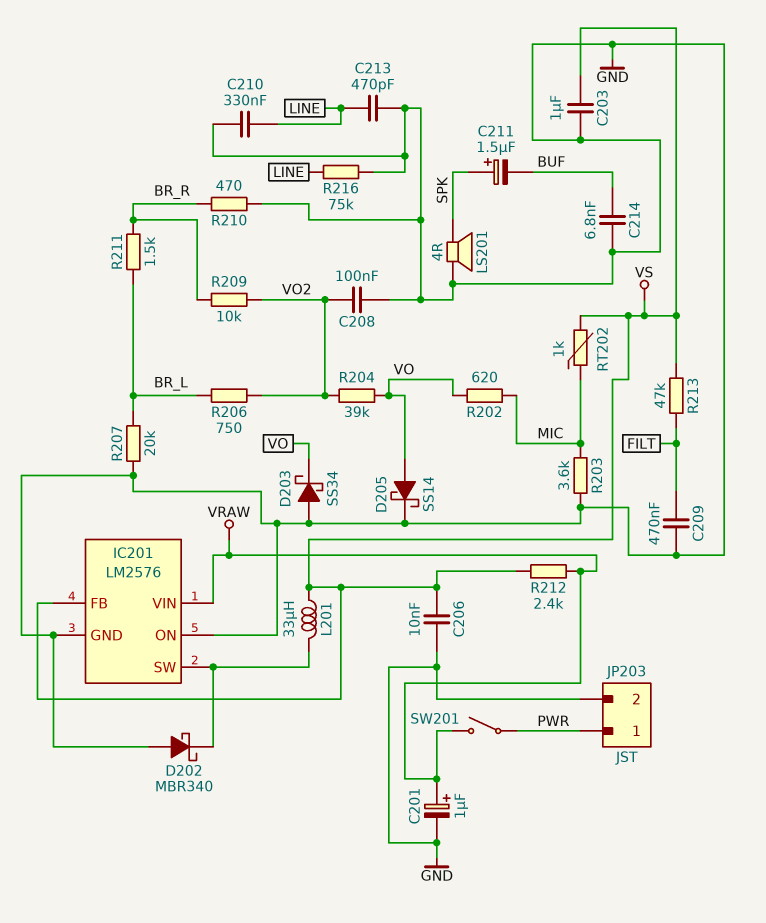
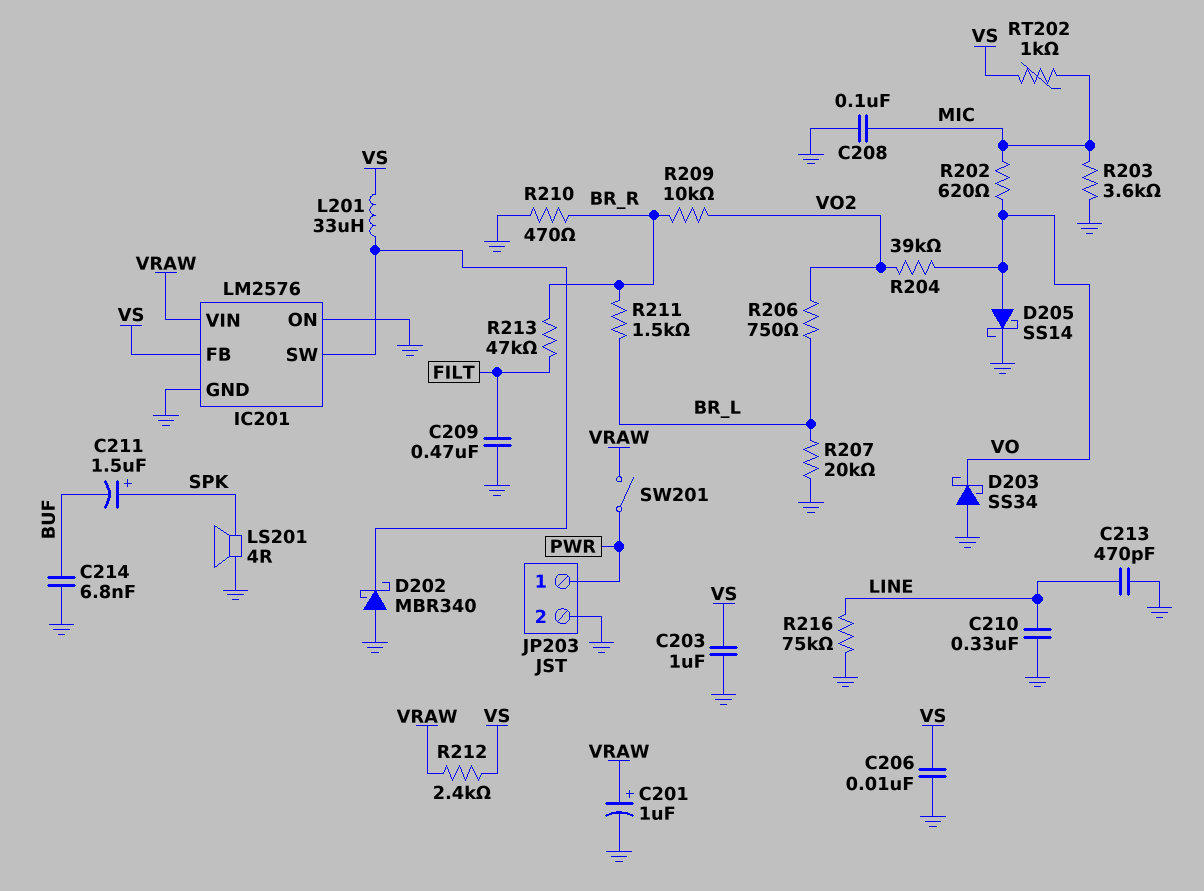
C208: 100nF (GND, VO2) -> 100nF (GND, MIC)
R213: 47k (FILT, VS) -> 47k (BR_R, FILT)

